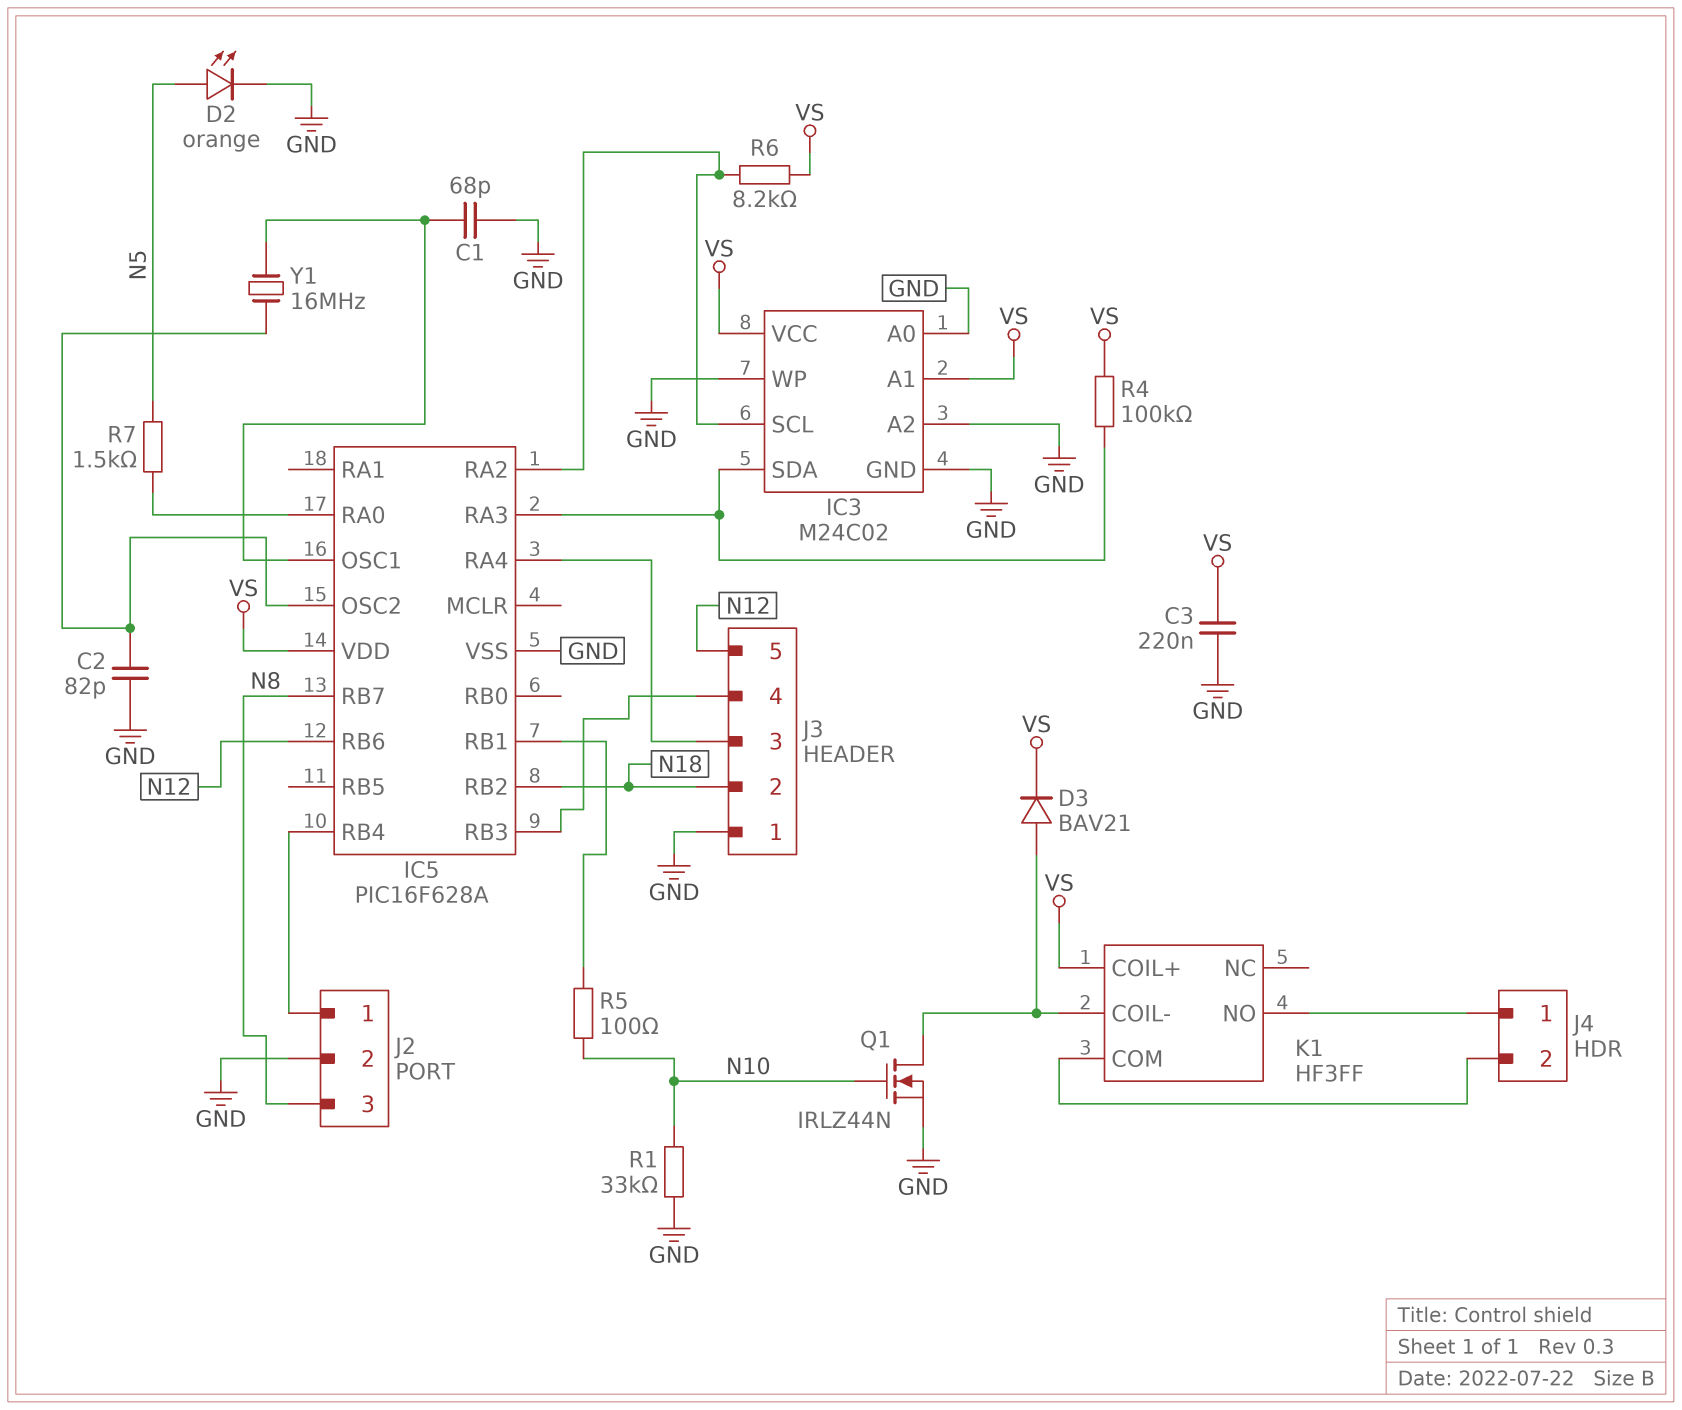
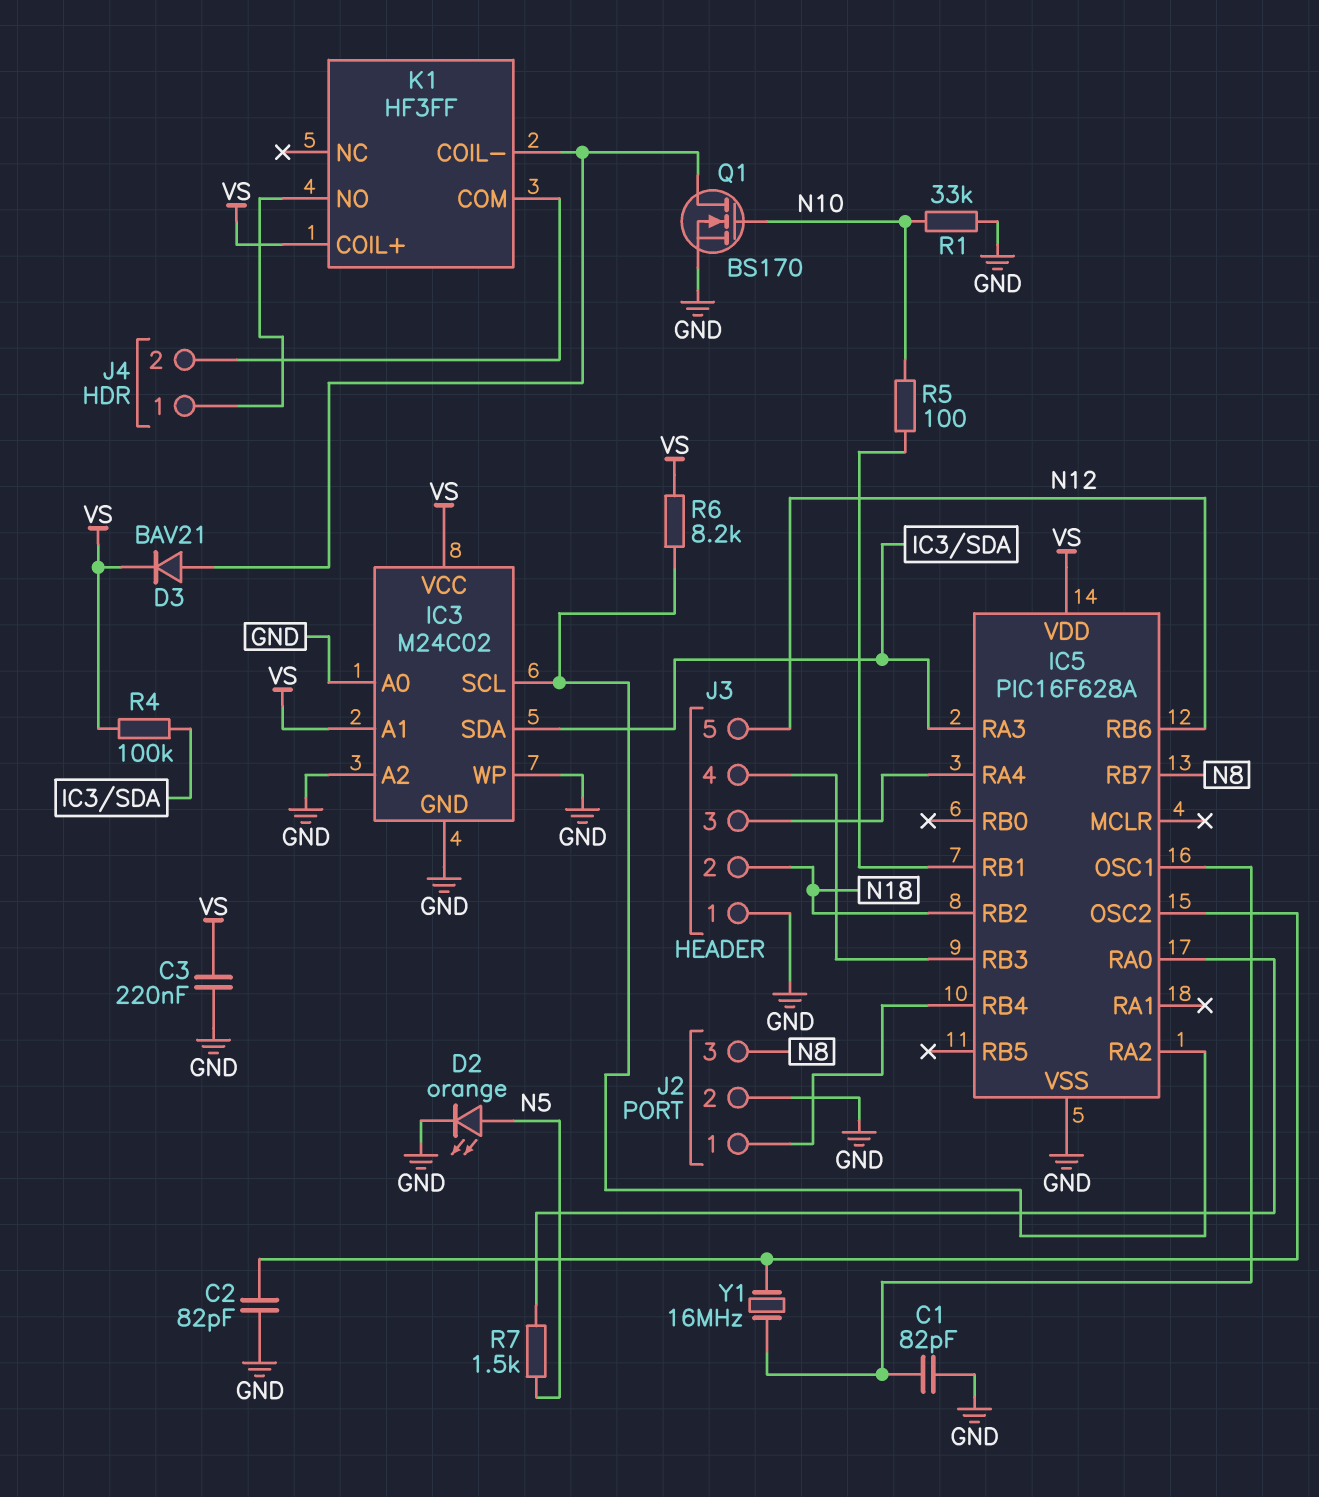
C1: 68pF (GND, IC5/OSC1) -> 82pF (GND, IC5/OSC1)
Q1: NMOS IRLZ44N (G N10, D K1/COIL-, S GND) -> NMOS BS170 (G N10, D K1/COIL-, S GND)

